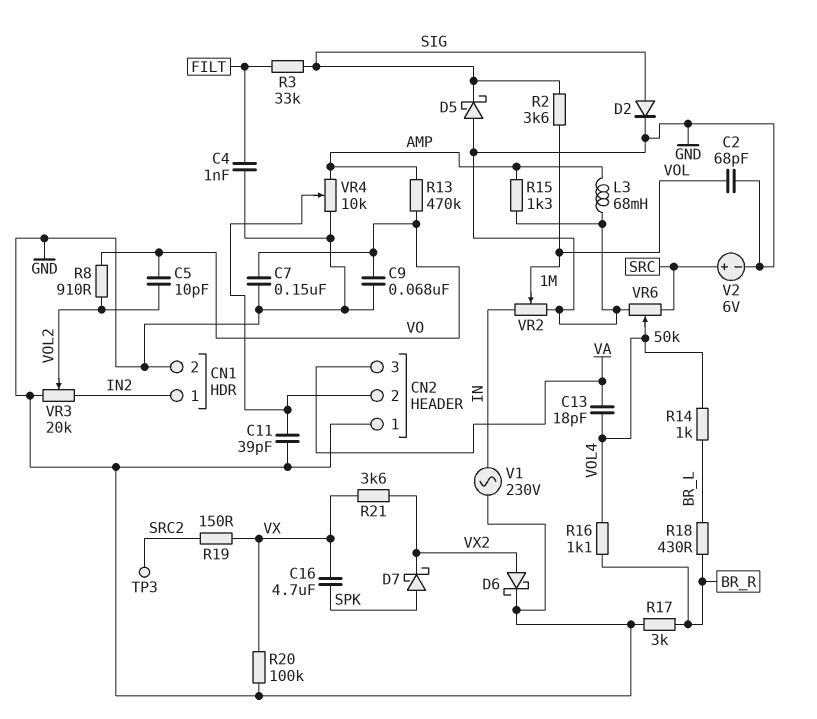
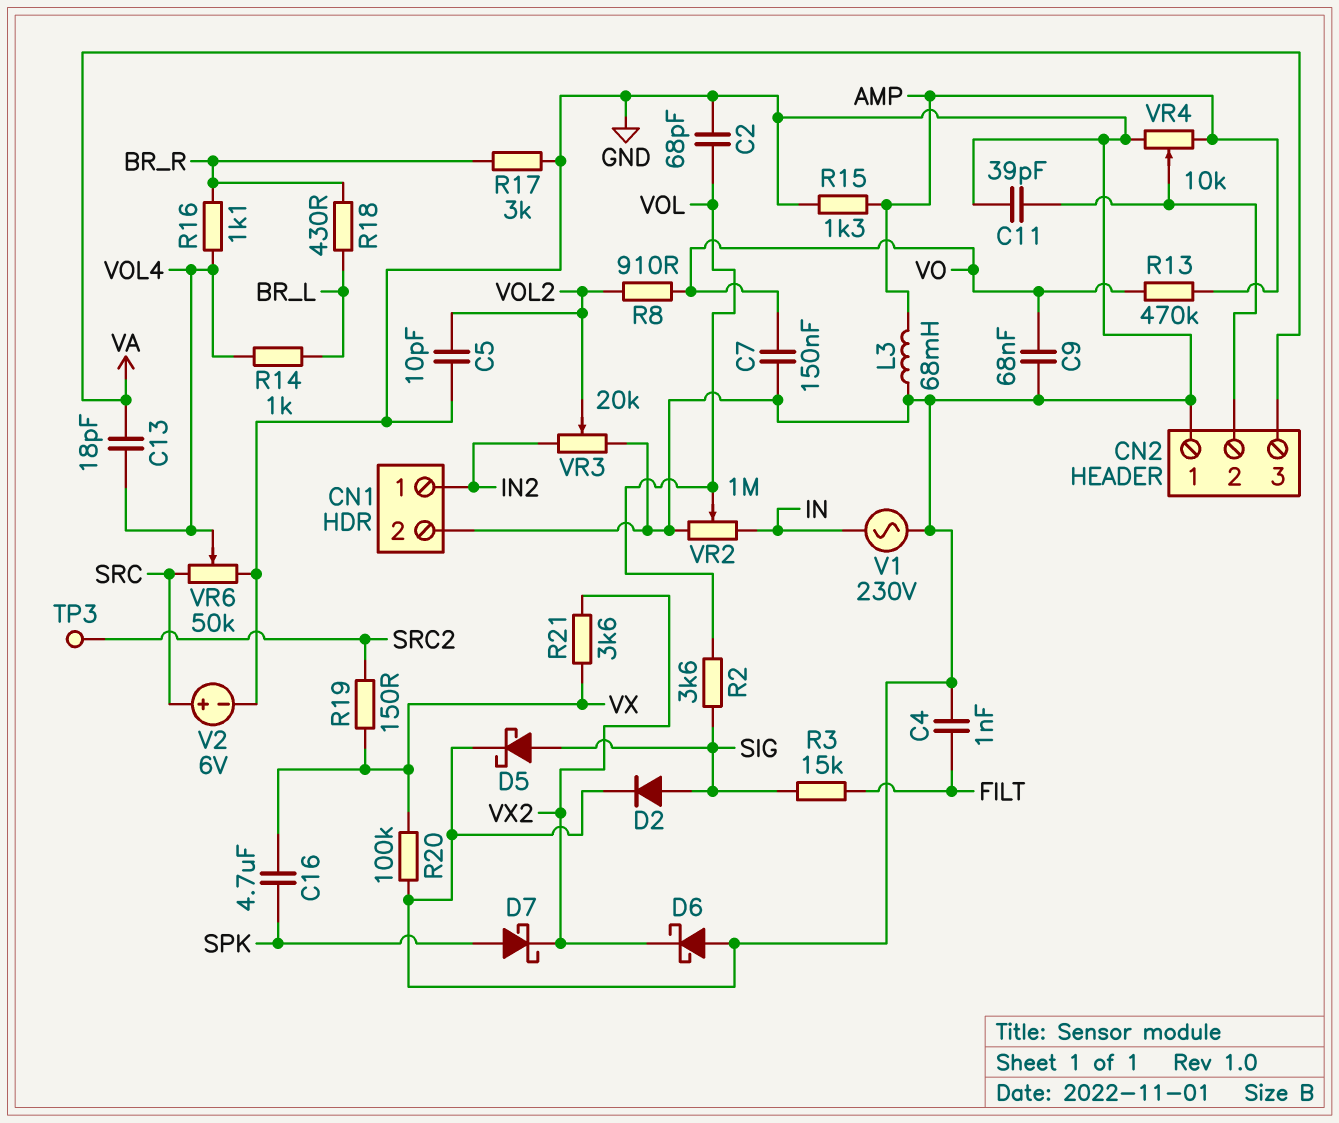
C5: 10pF (VO, VOL2) -> 10pF (GND, VOL2)
D5: schottky (A GND, K SIG) -> schottky (A SIG, K GND)
D6: schottky (A VX2, K GND) -> schottky (A GND, K VX2)
R3: 33k (FILT, SIG) -> 15k (FILT, SIG)

